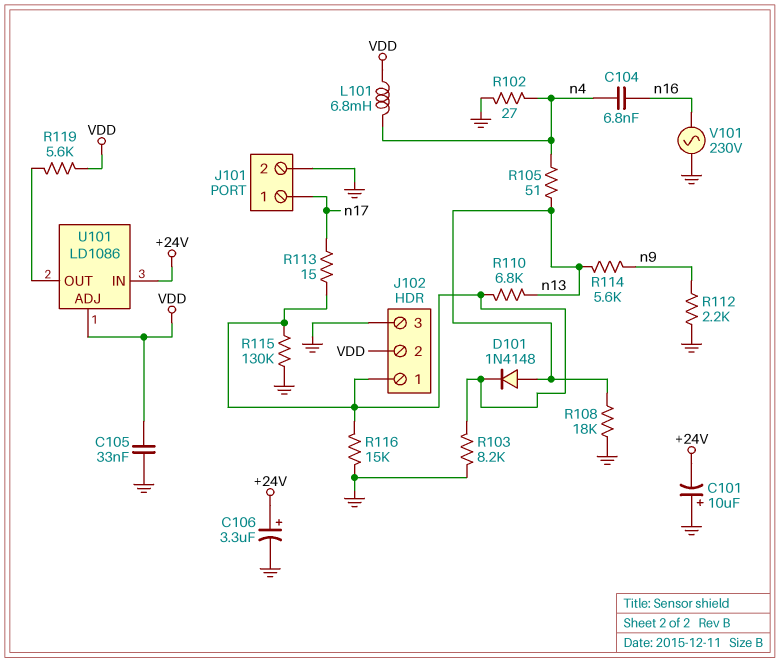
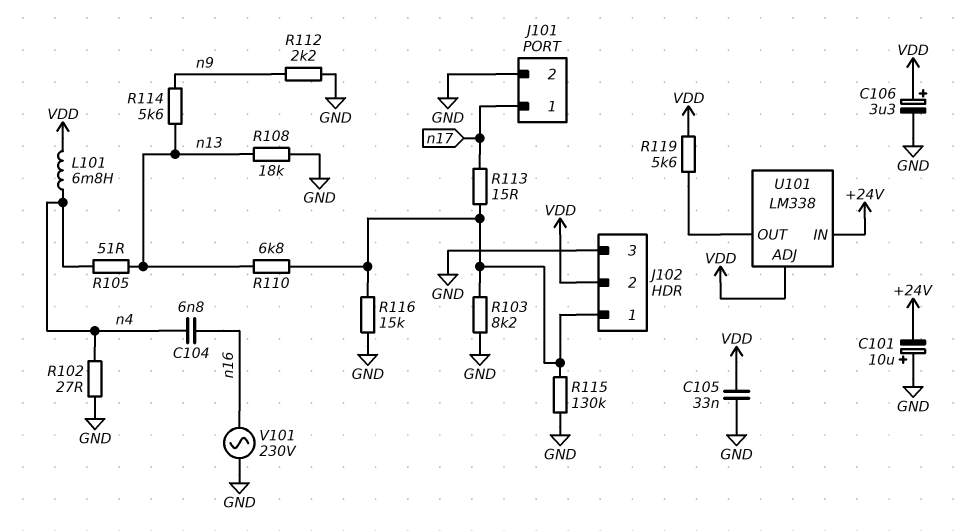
C106: 3.3uF (plus +24V, minus GND) -> 3.3uF (plus VDD, minus GND)
D101: diode 1N4148 (A n13, K J102/1) -> none
U101: LD1086 -> LM338

